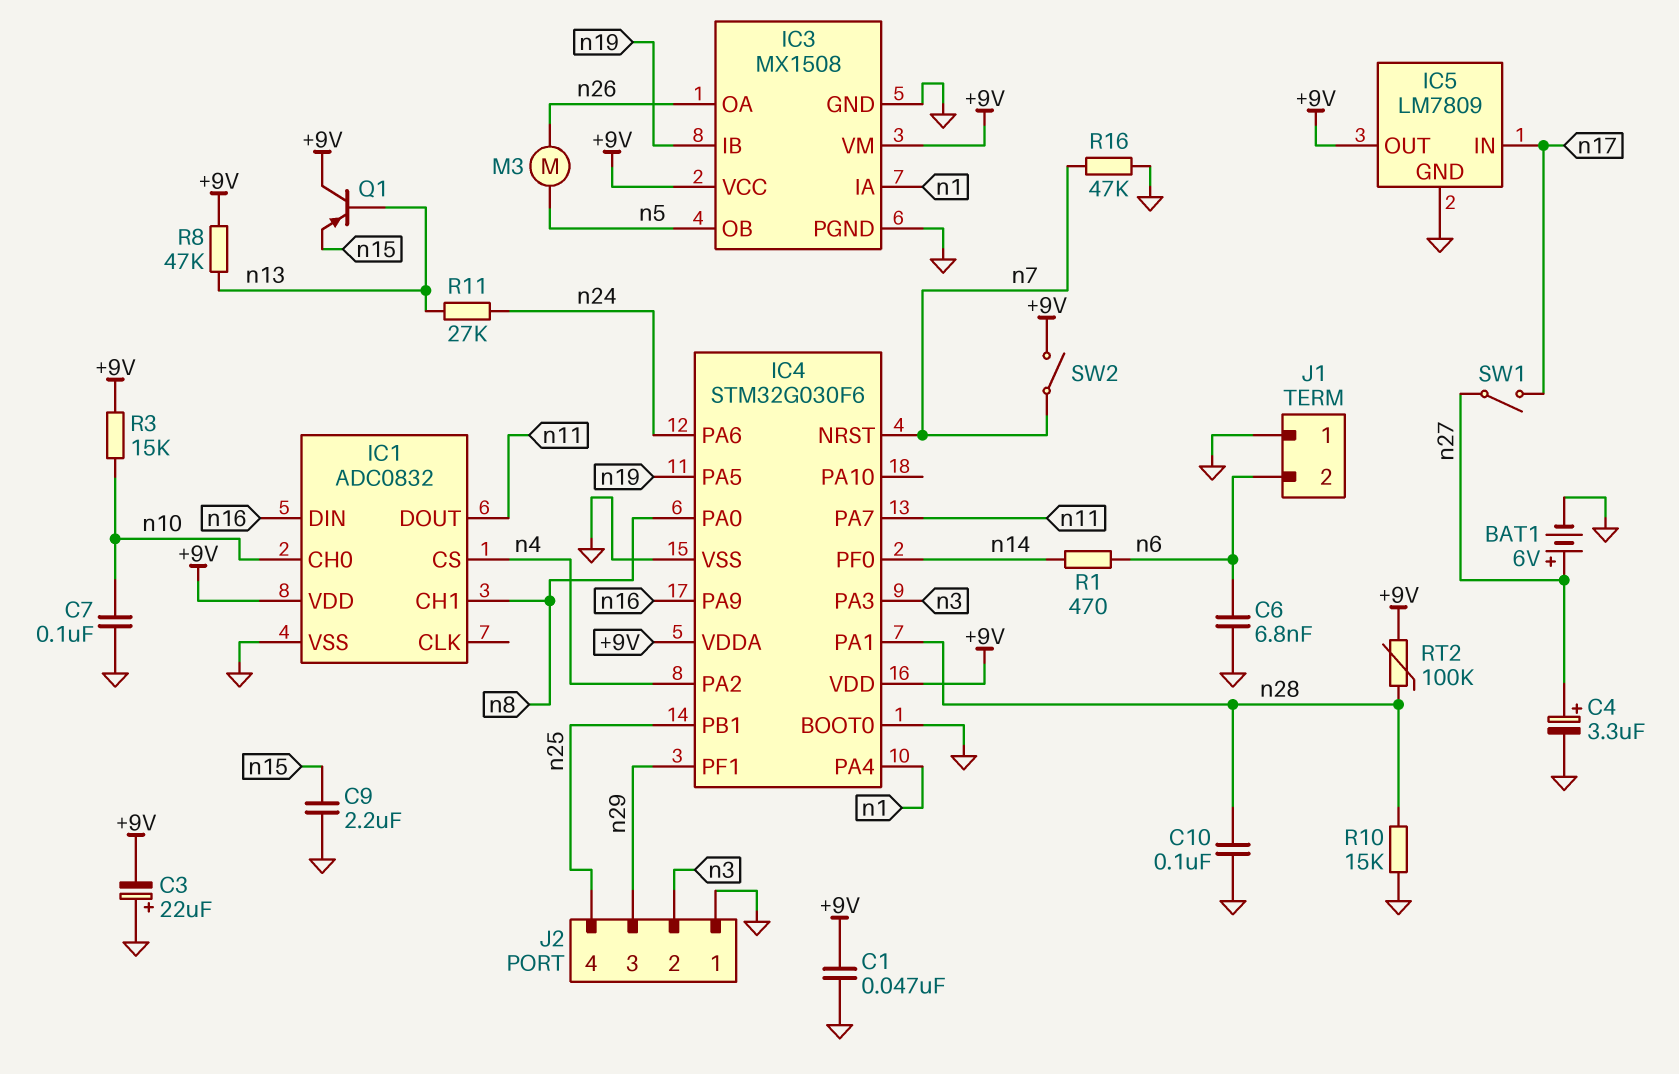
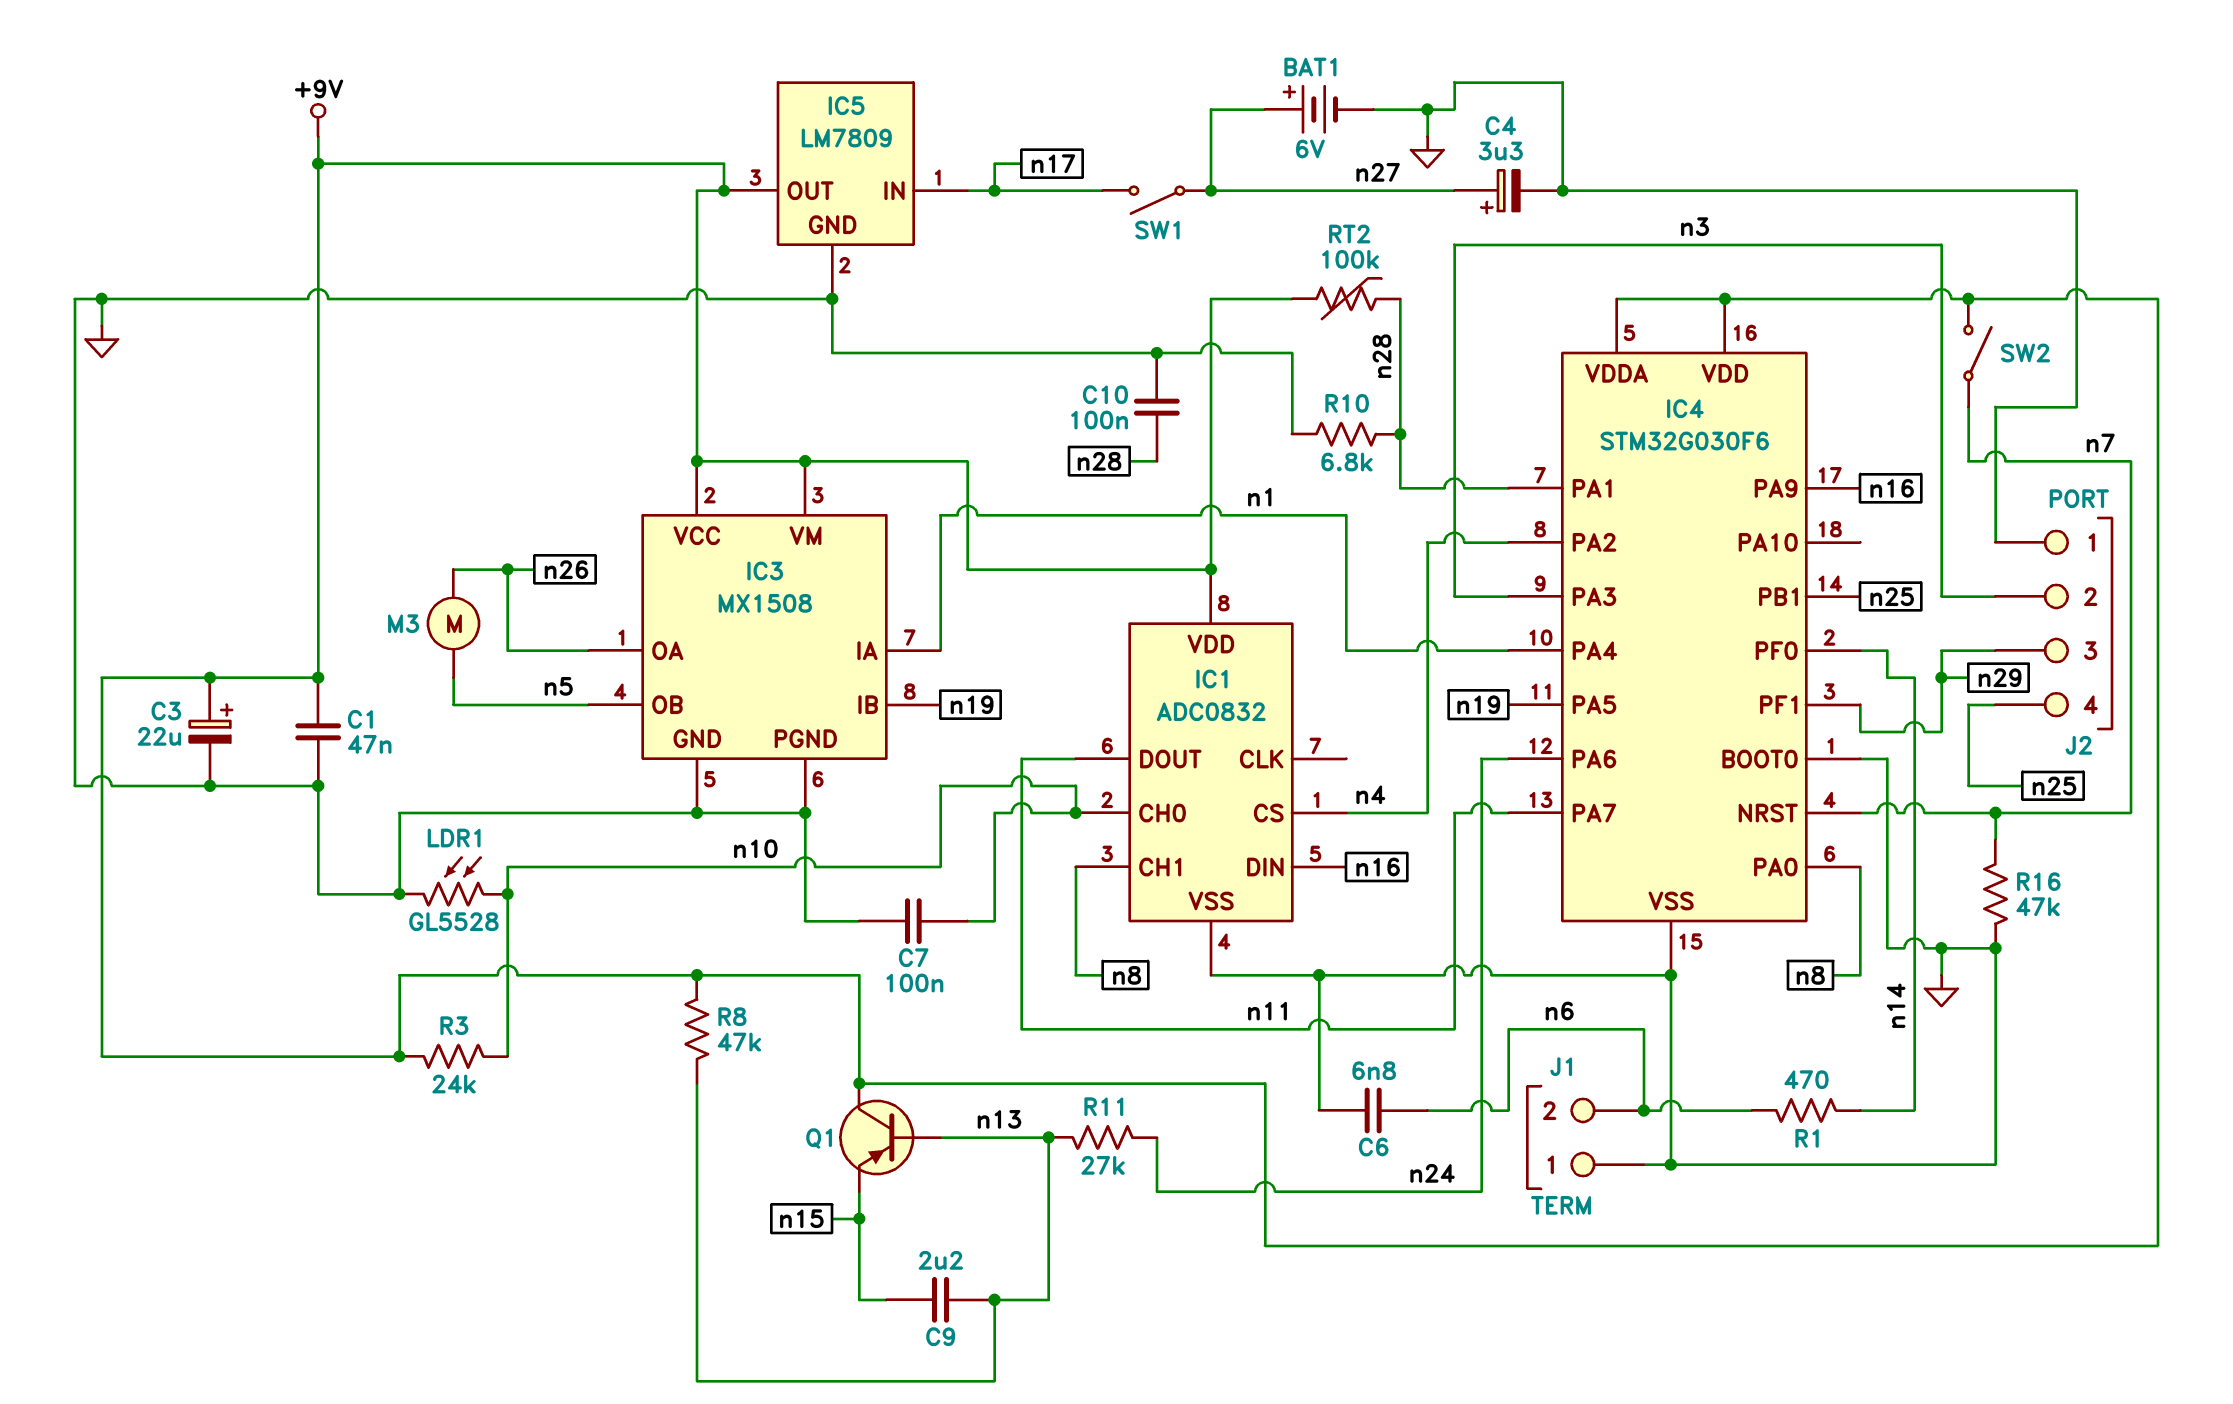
C3: 22uF (plus GND, minus +9V) -> 22uF (plus +9V, minus GND)
C9: 2.2uF (GND, n15) -> 2.2uF (n13, n15)
LDR1: none -> GL5528 (GND, n10)
R3: 15k (+9V, n10) -> 24k (+9V, n10)
R10: 15k (GND, n28) -> 6.8k (GND, n28)

